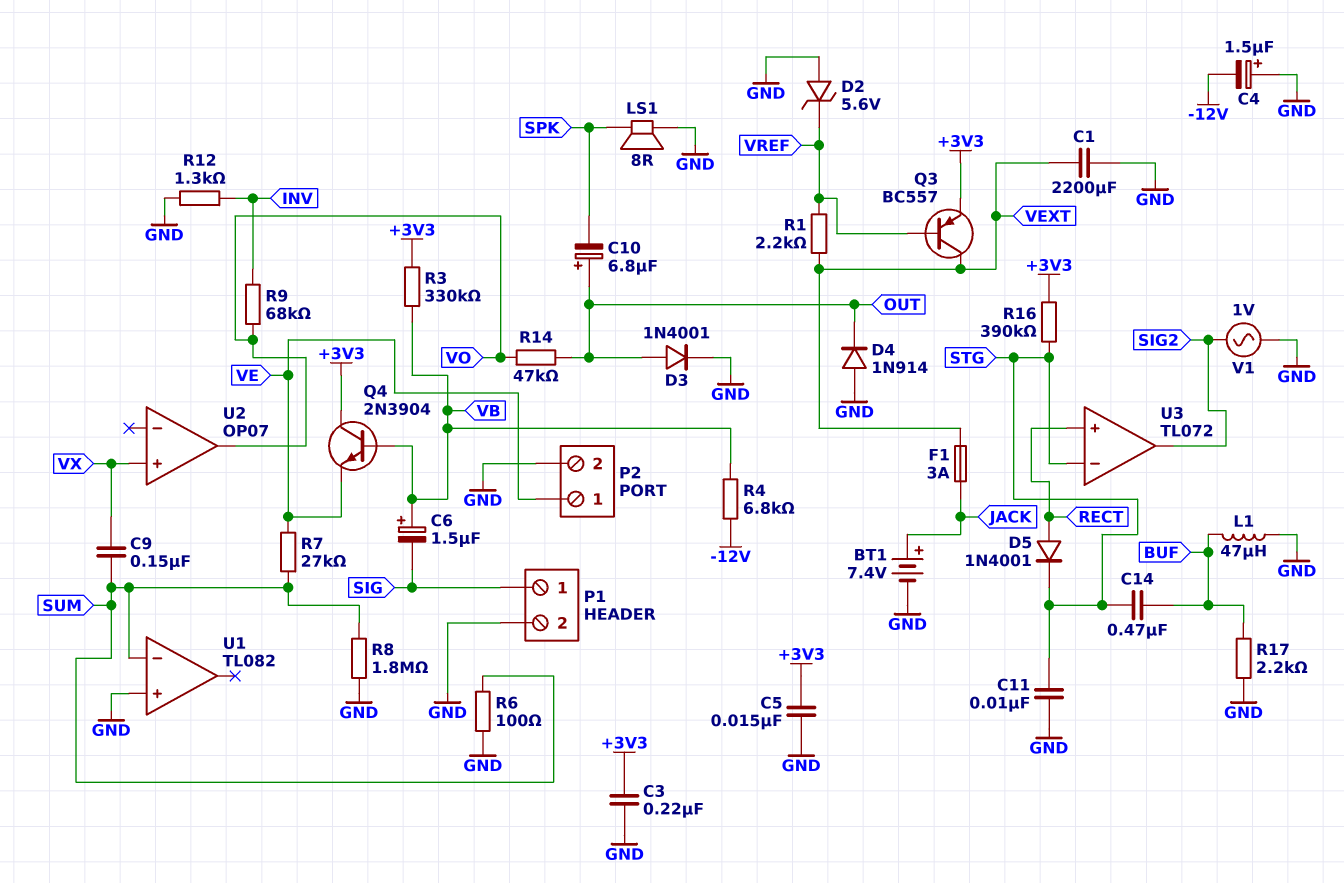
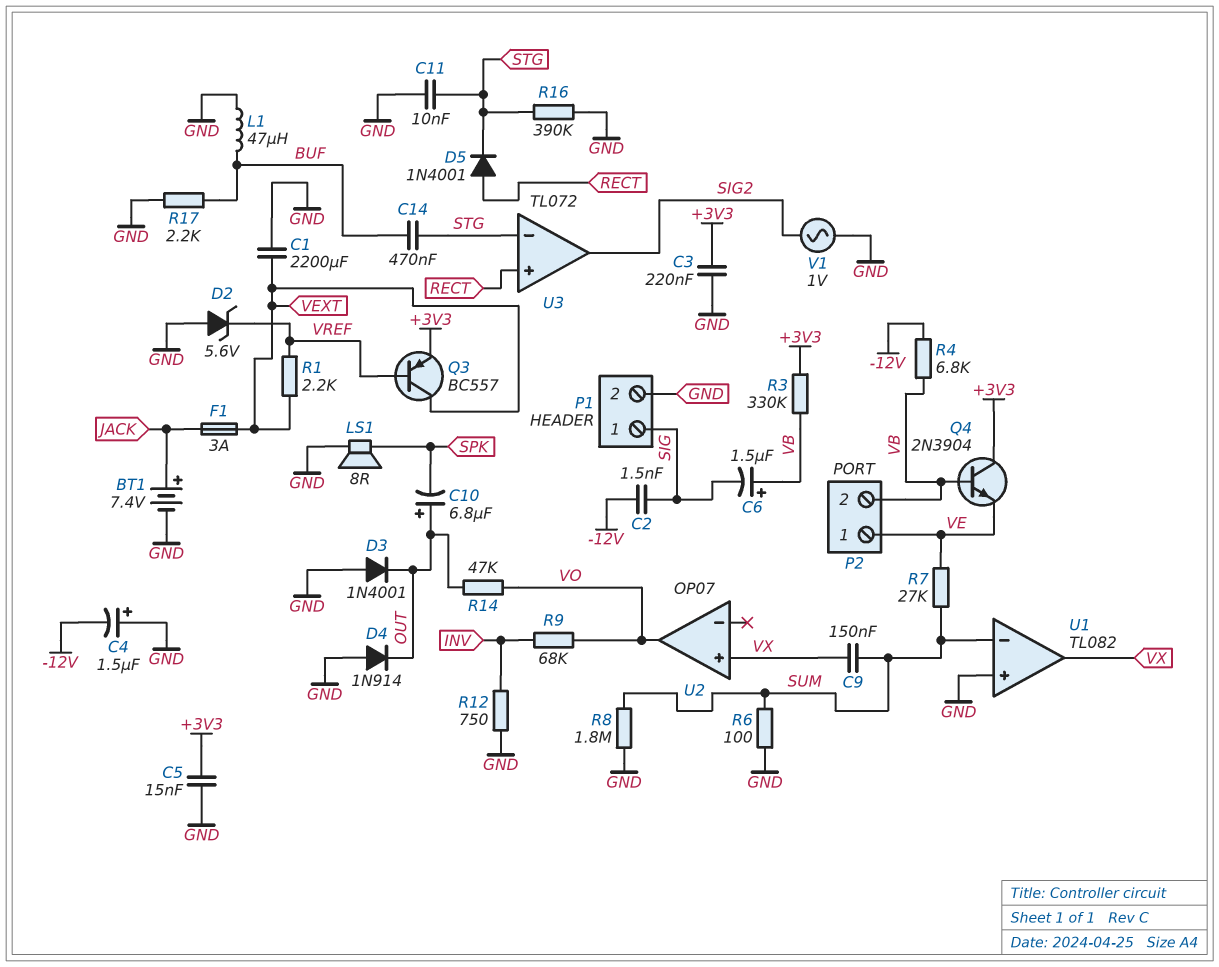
C2: none -> 1.5nF (-12V, SIG)
D3: diode 1N4001 (A OUT, K GND) -> diode 1N4001 (A GND, K OUT)
P2 pin 2: GND -> VB
R12: 1.3k (GND, INV) -> 750 (GND, INV)
R16: 390k (+3V3, STG) -> 390k (GND, STG)
U1 pin out: none -> VX

